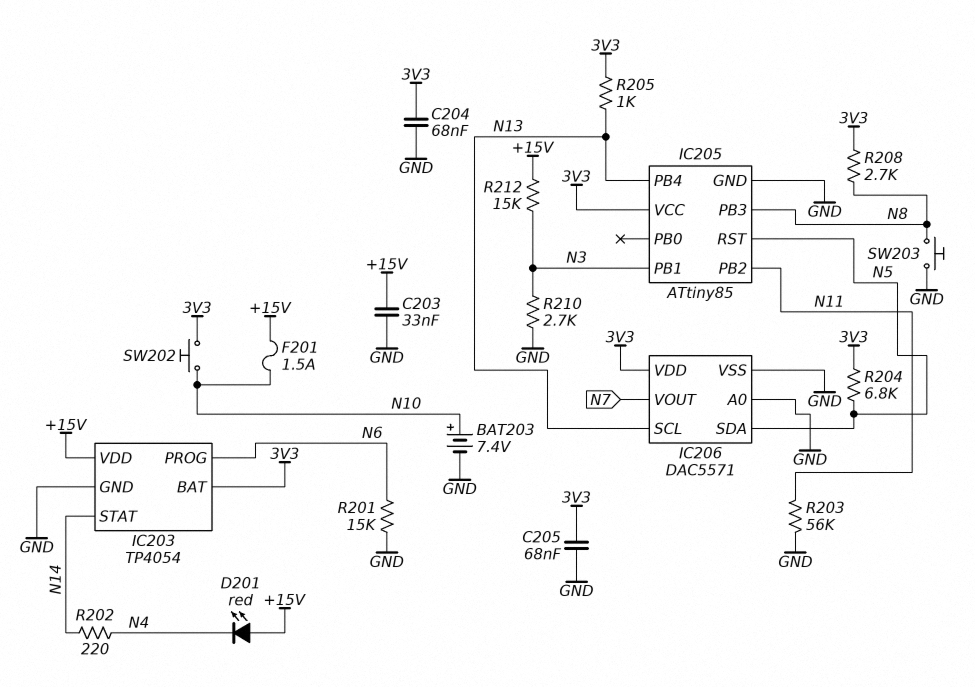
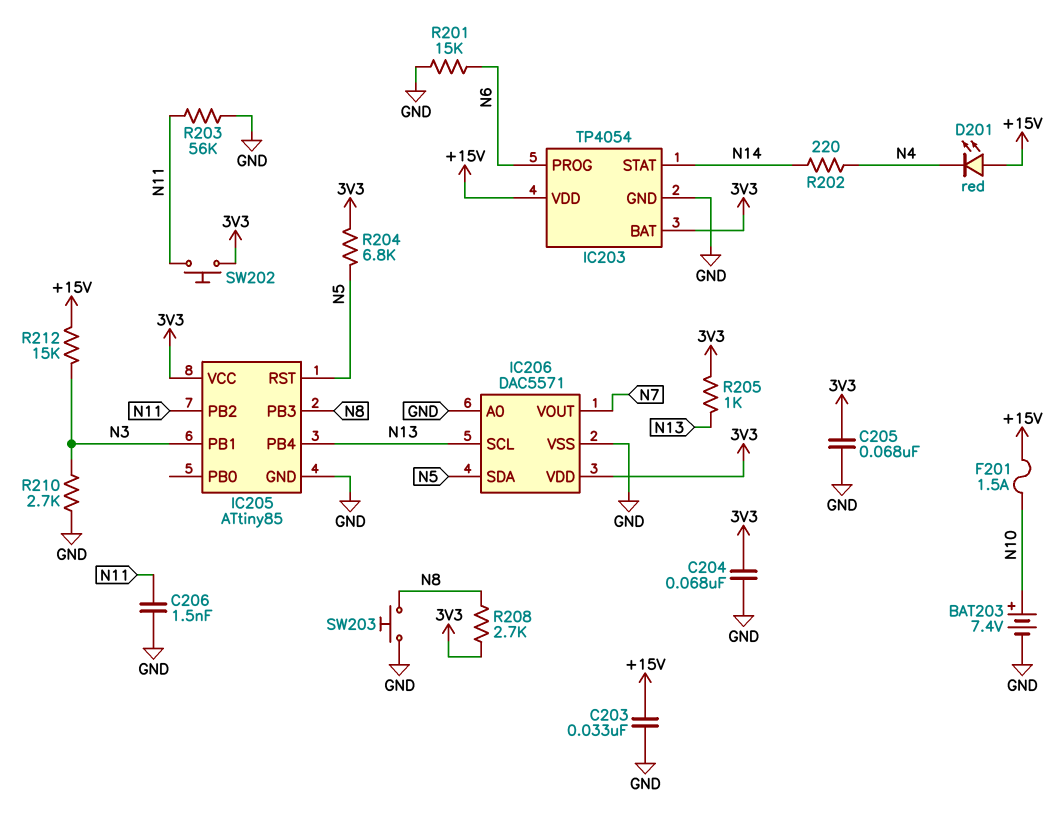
C206: none -> 1.5nF (GND, N11)
SW202: button (3V3, N10) -> button (3V3, N11)

